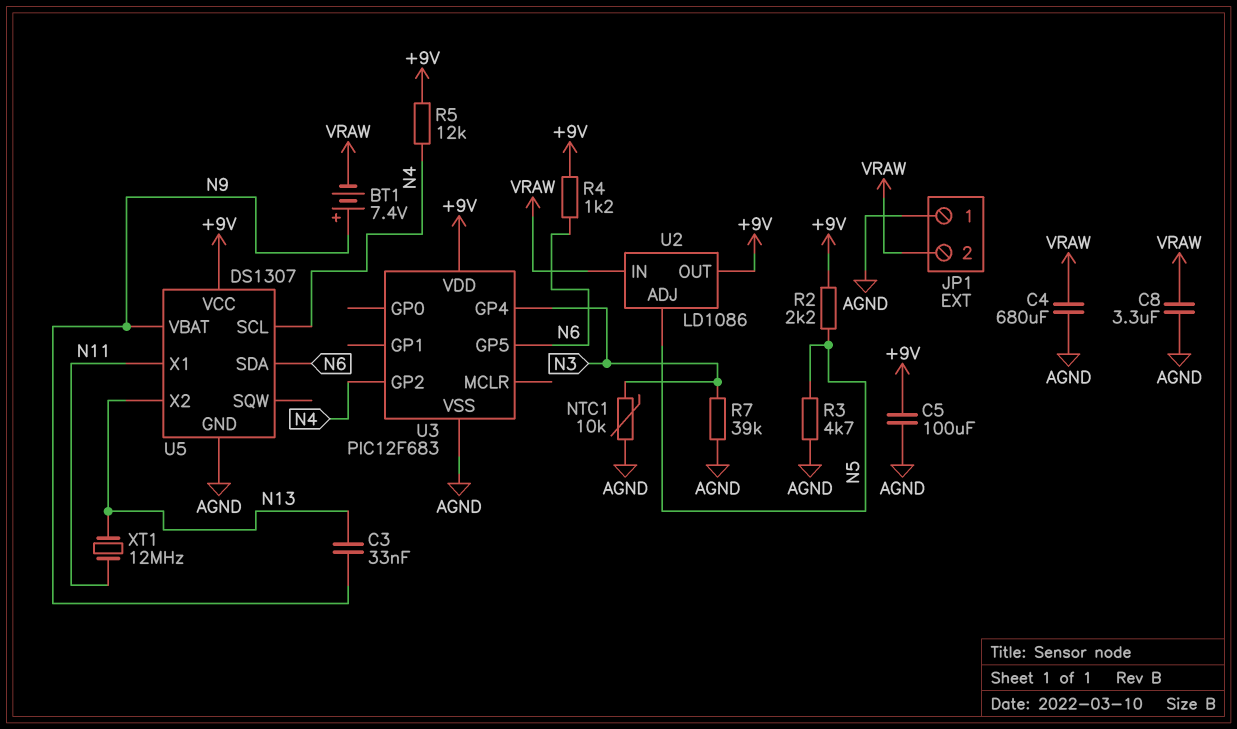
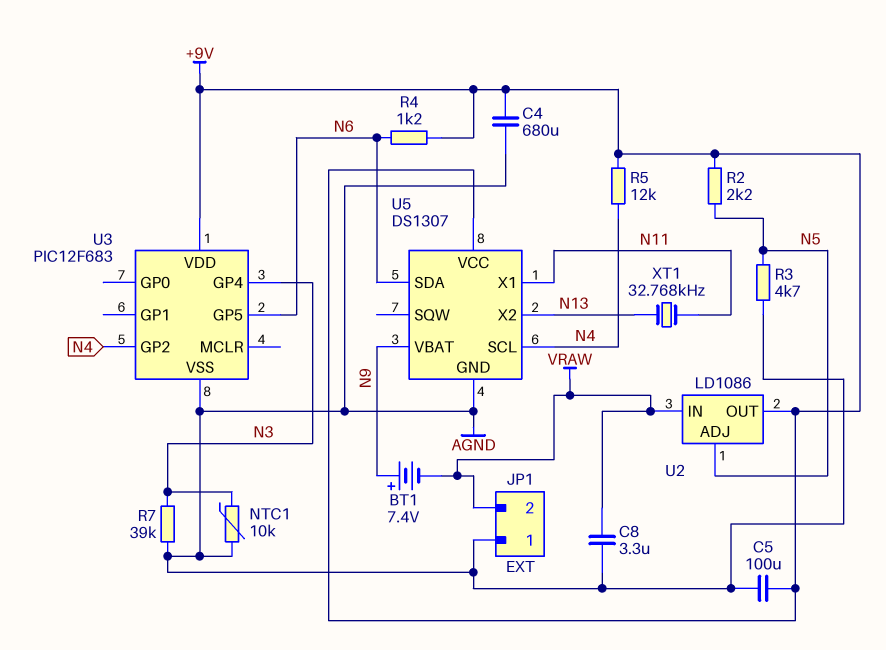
C3: 33nF (N9, N13) -> none
C4: 680uF (AGND, VRAW) -> 680uF (+9V, AGND)
XT1: 12MHz (N11, N13) -> 32.768kHz (N11, N13)

